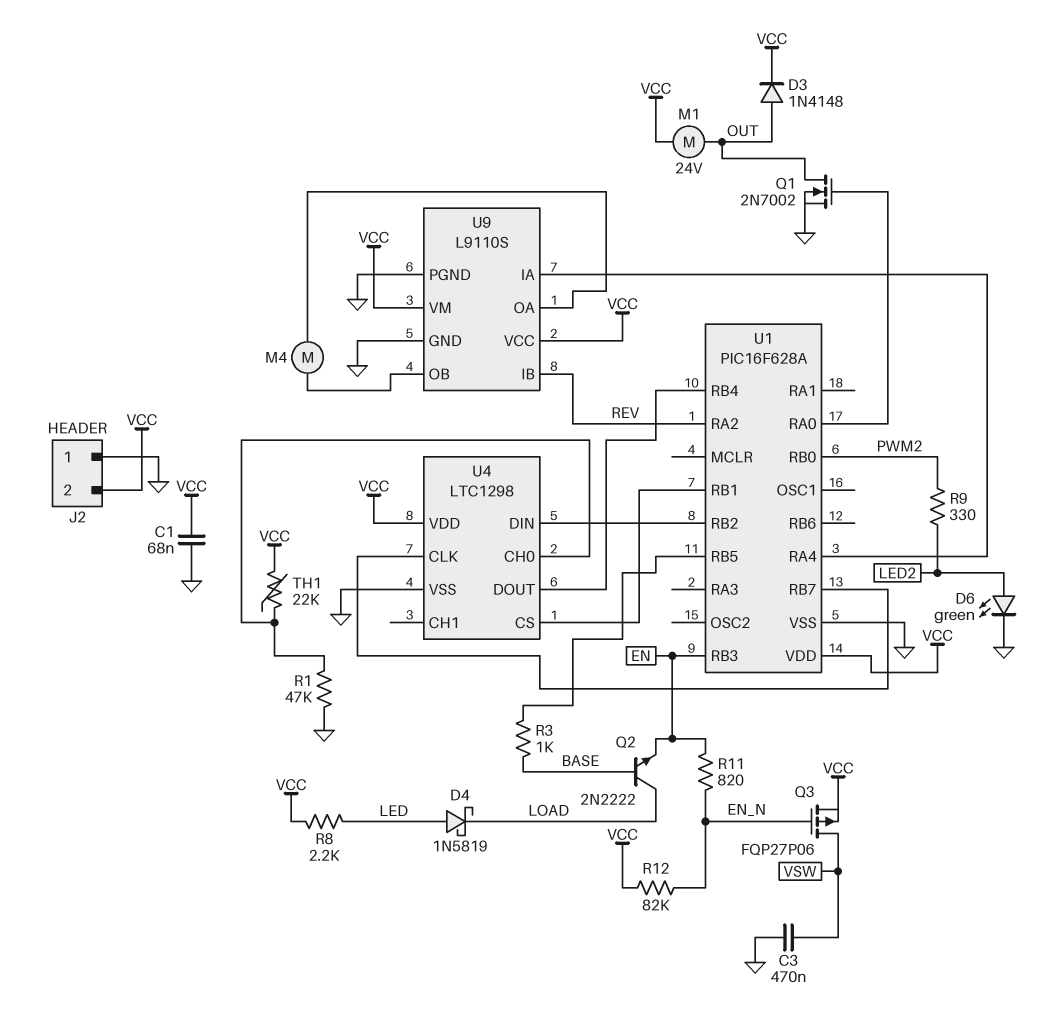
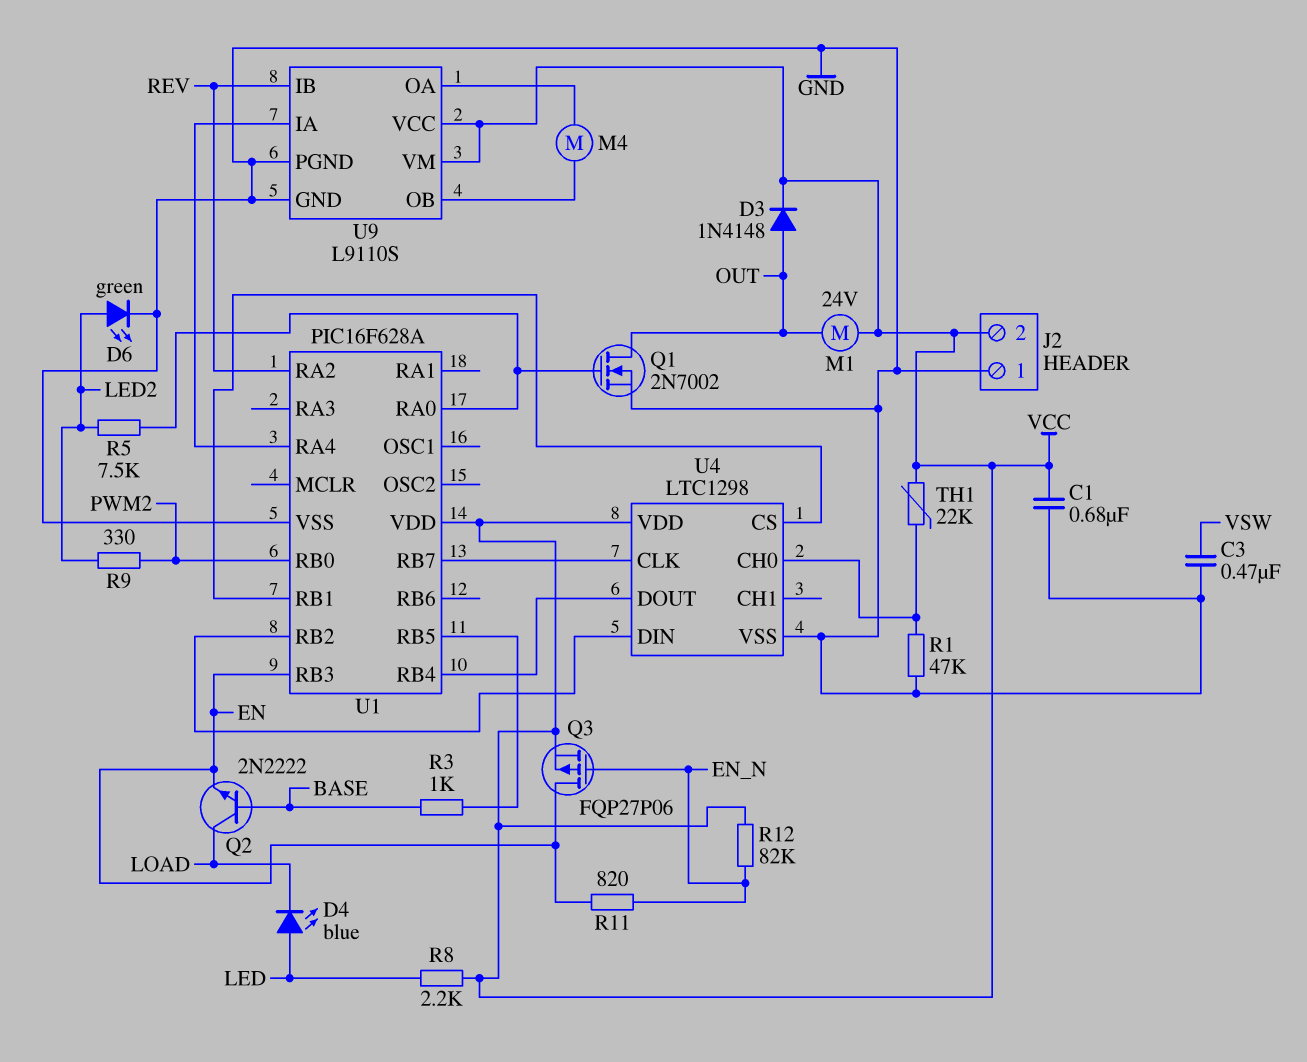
C1: 68nF (GND, VCC) -> 680nF (GND, VCC)
D4: schottky 1N5819 (A LED, K LOAD) -> LED blue (A LED, K LOAD)
Q3: PMOS FQP27P06 (G EN_N, D VSW, S VCC) -> PMOS FQP27P06 (G EN_N, D EN, S VCC)
R5: none -> 7.5k (LED2, U1/RA0)

